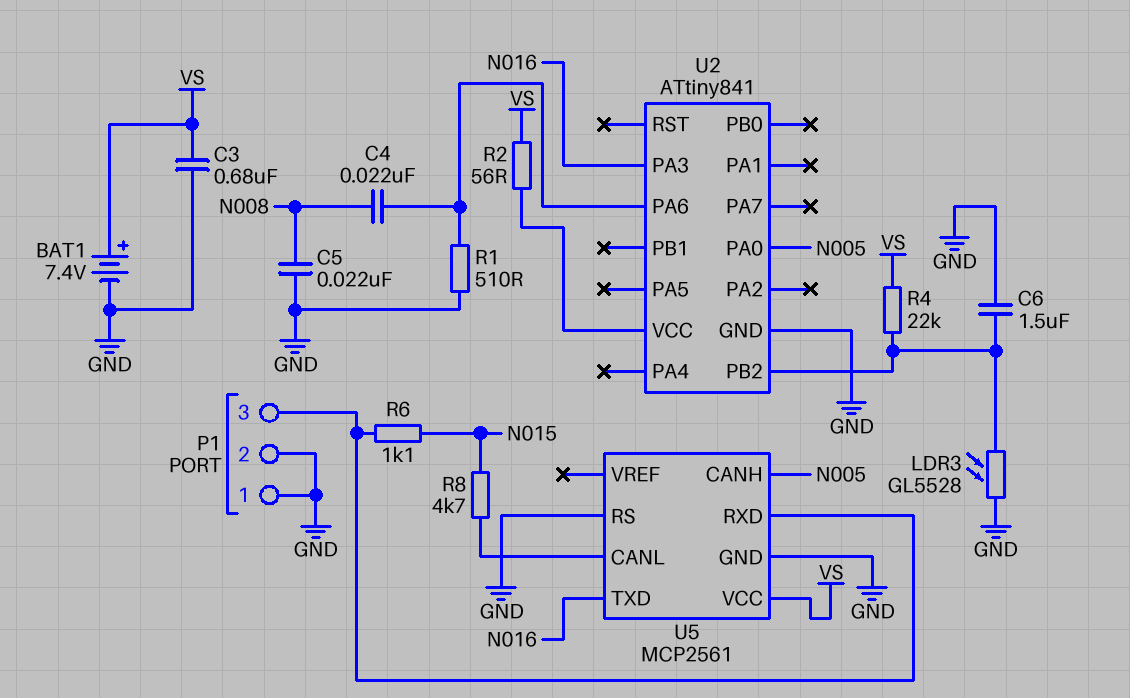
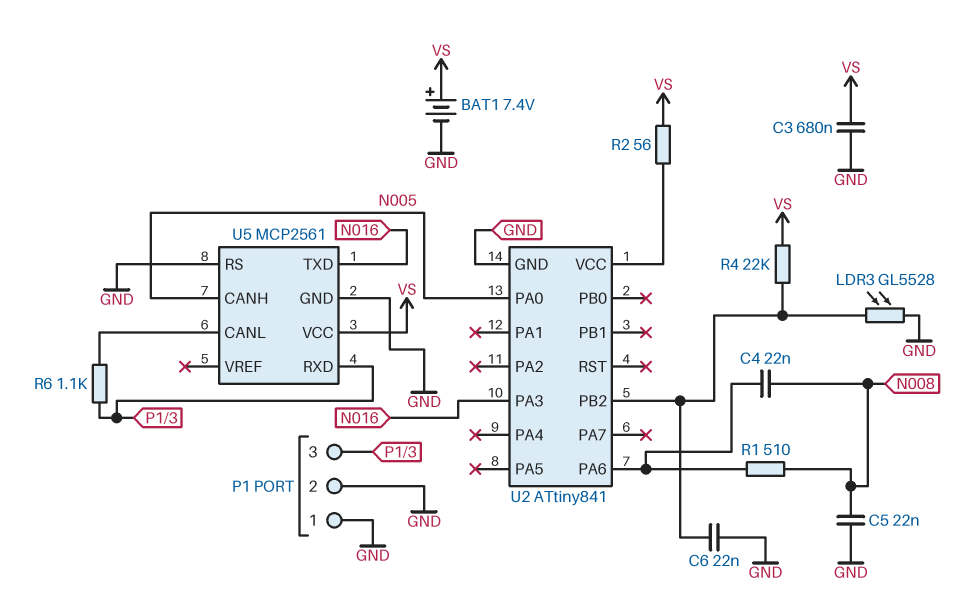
C6: 1.5uF (GND, U2/PB2) -> 22nF (GND, U2/PB2)
R1: 510 (GND, U2/PA6) -> 510 (N008, U2/PA6)
R6: 1.1k (N015, P1/3) -> 1.1k (P1/3, U5/CANL)
R8: 4.7k (N015, U5/CANL) -> none

